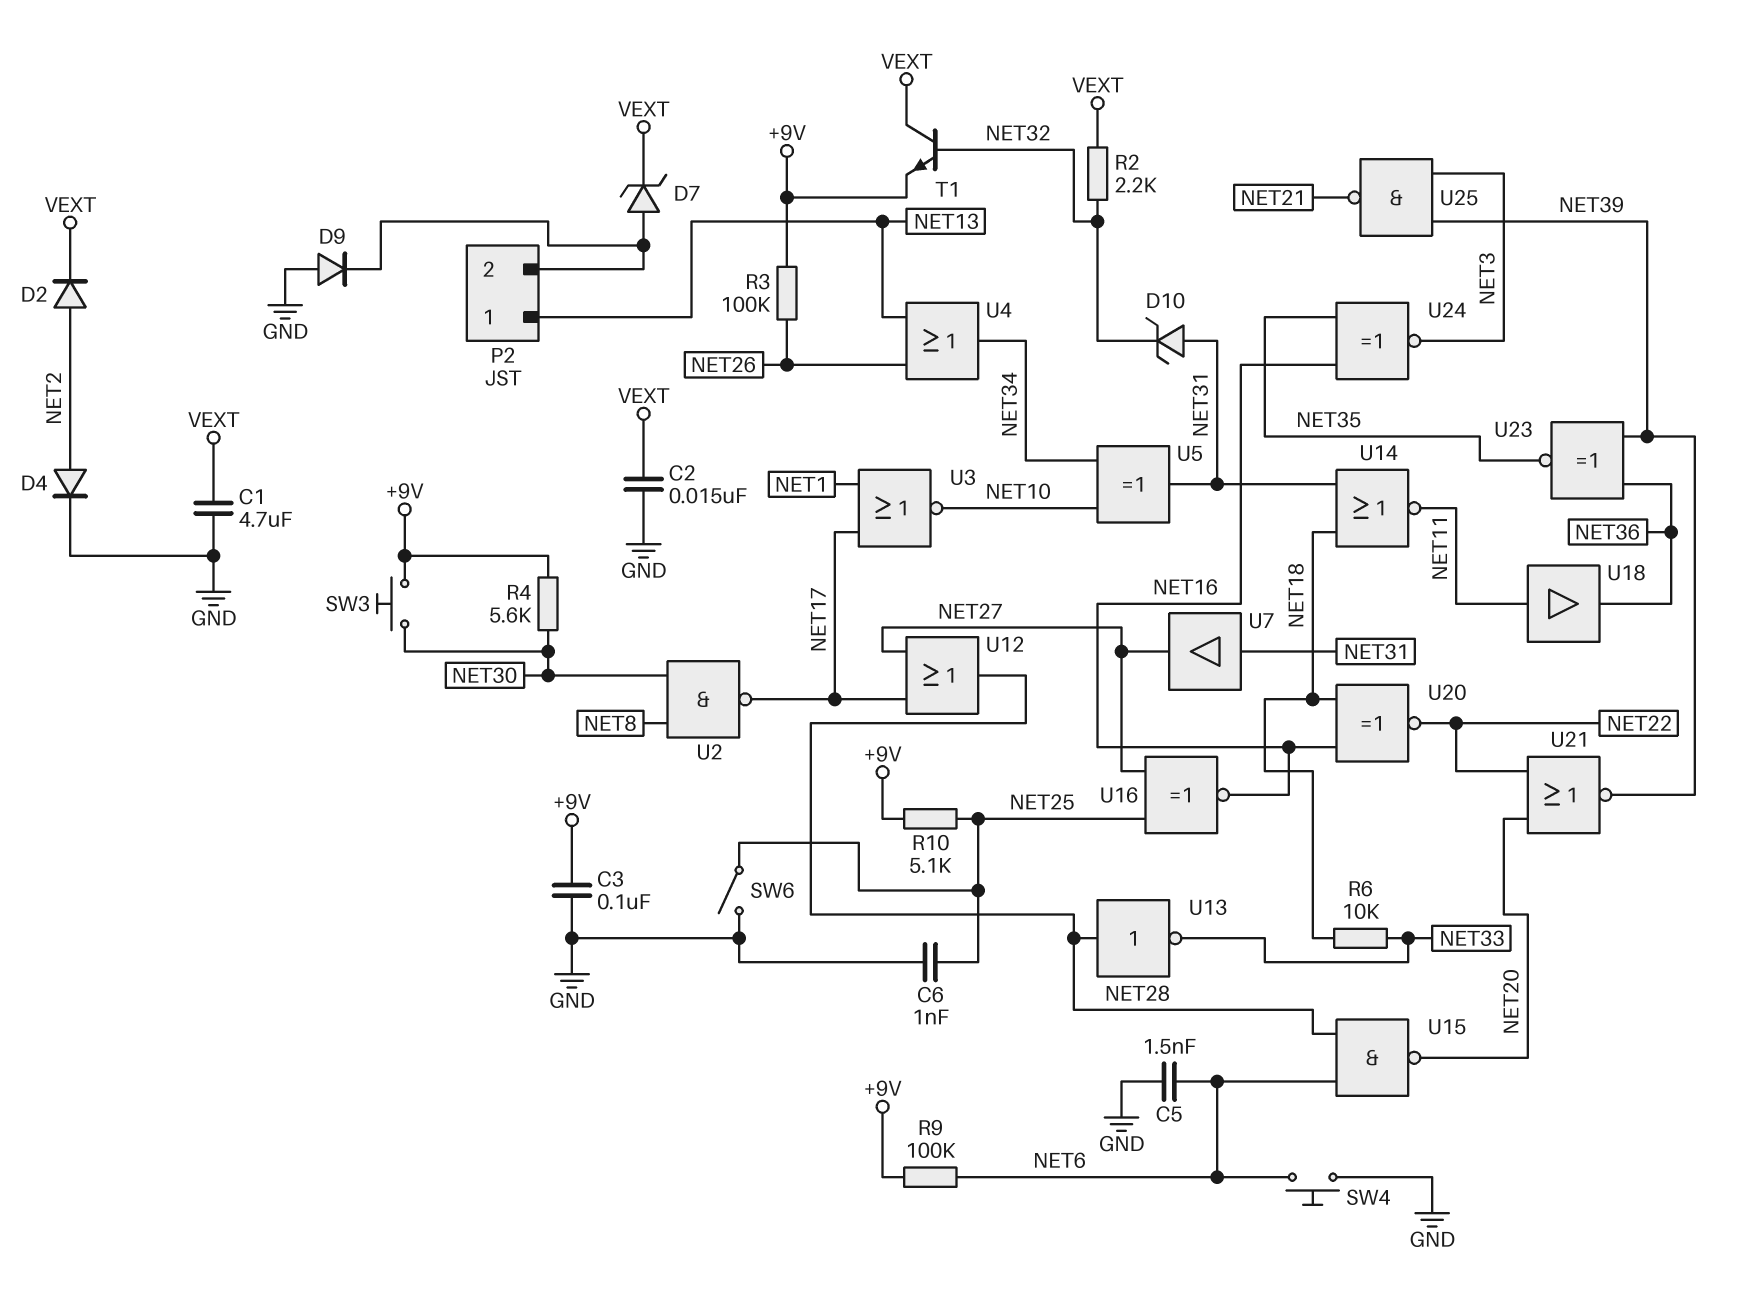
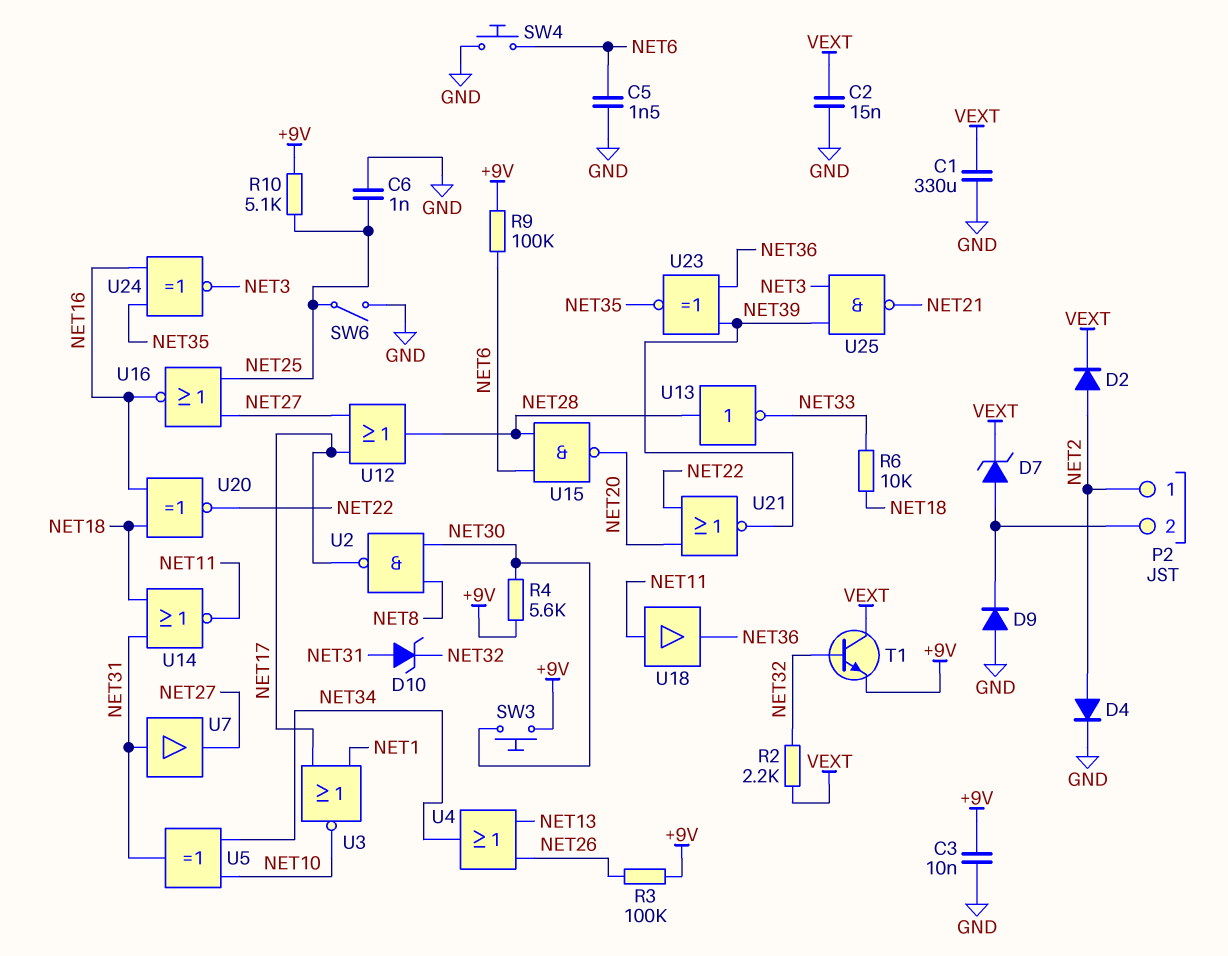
C1: 4.7uF (GND, VEXT) -> 330uF (GND, VEXT)
C3: 100nF (+9V, GND) -> 10nF (+9V, GND)
P2 pin 1: NET13 -> NET2
U16: XNOR (in NET25, in NET27, out NET16) -> NOR (in NET25, in NET27, out NET16)

